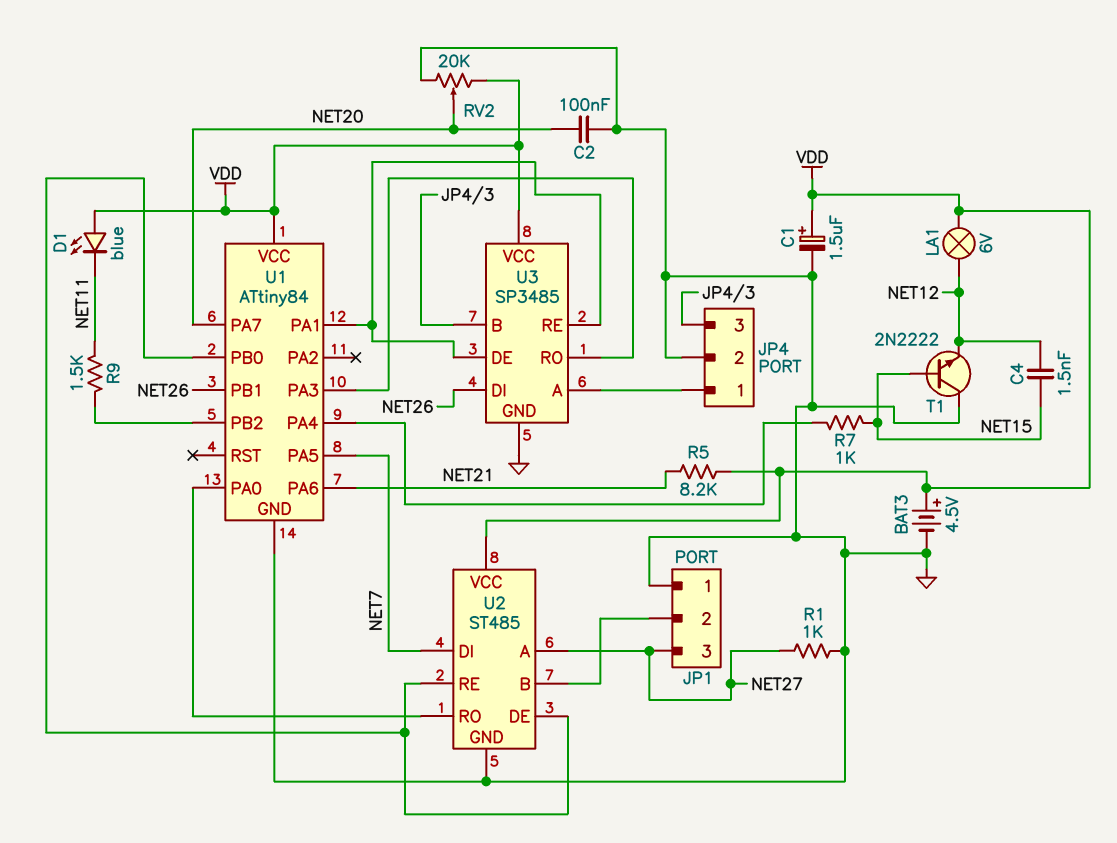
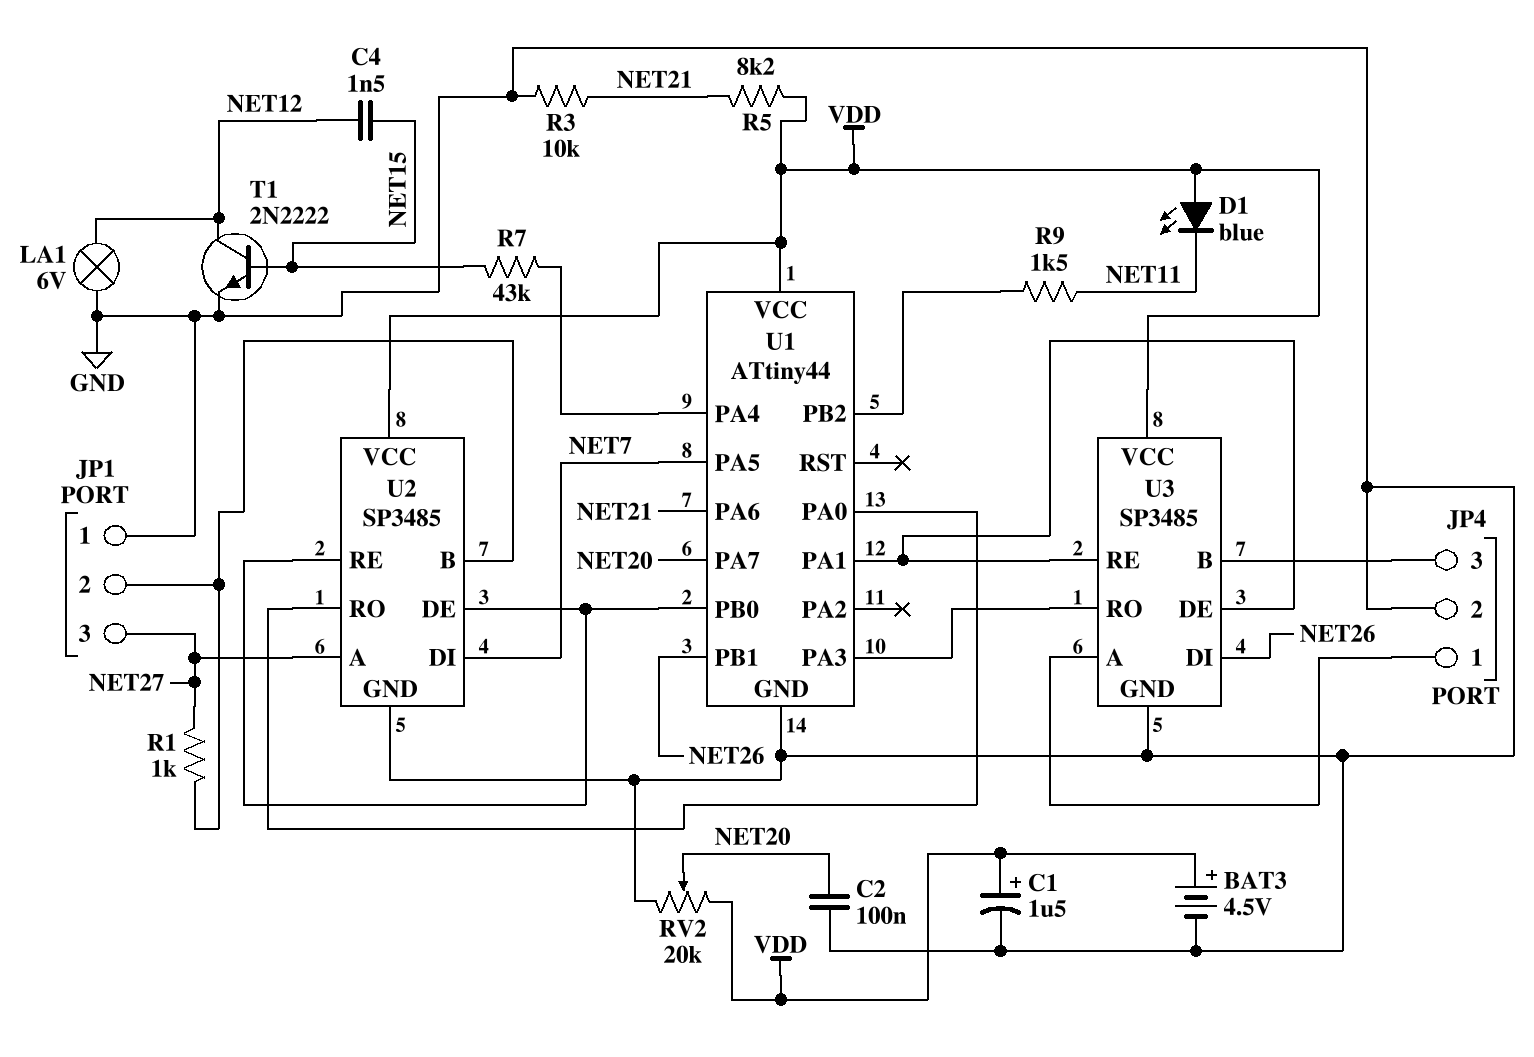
LA1: lamp 6V (NET12, VDD) -> lamp 6V (GND, NET12)
R1: 1k (GND, NET27) -> 1k (JP1/2, NET27)
R3: none -> 10k (GND, NET21)
R7: 1k (NET15, U1/PA4) -> 43k (NET15, U1/PA4)
T1: NPN 2N2222 (B NET15, C GND, E NET12) -> NPN 2N2222 (B NET15, C NET12, E GND)
U1: ATtiny84 -> ATtiny44
U2: ST485 -> SP3485

